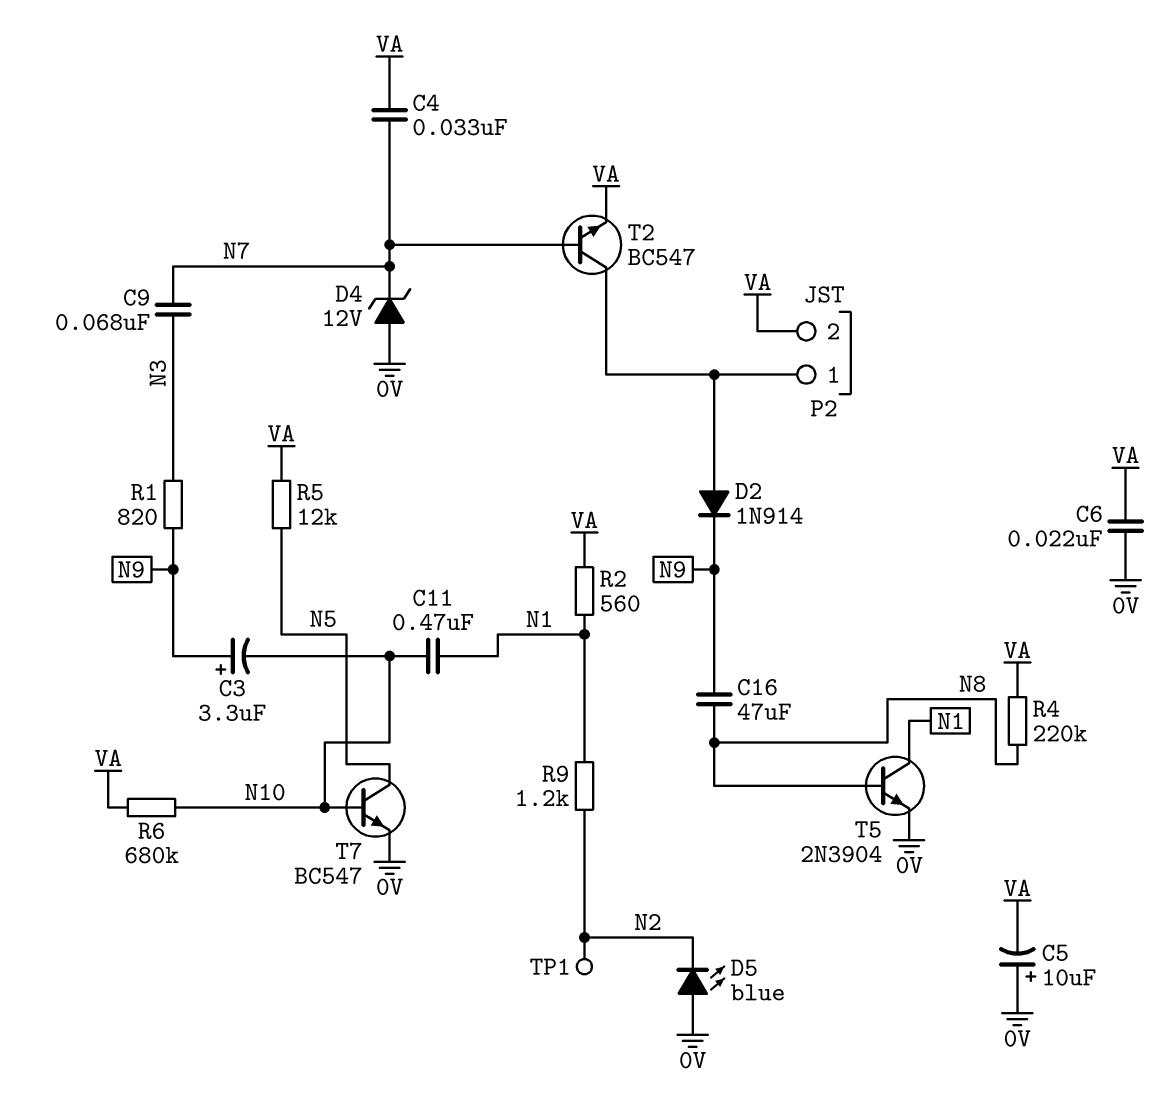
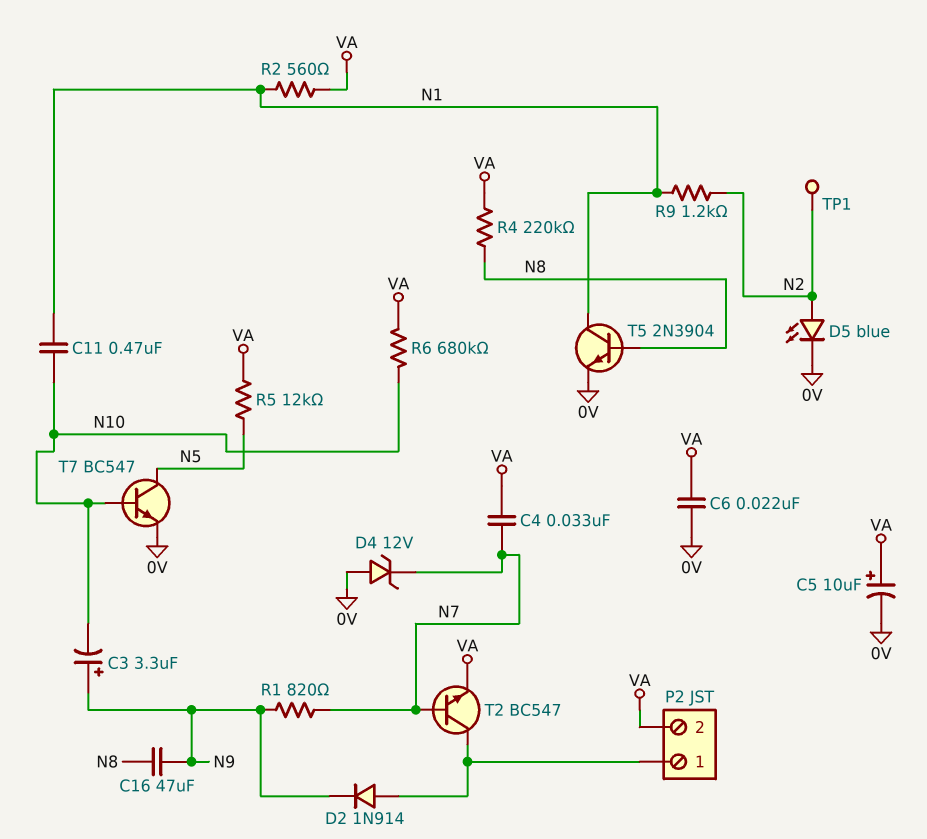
C5: 10uF (plus 0V, minus VA) -> 10uF (plus VA, minus 0V)
C9: 68nF (N3, N7) -> none
D5: LED blue (A 0V, K N2) -> LED blue (A N2, K 0V)
R1: 820 (N3, N9) -> 820 (N7, N9)

